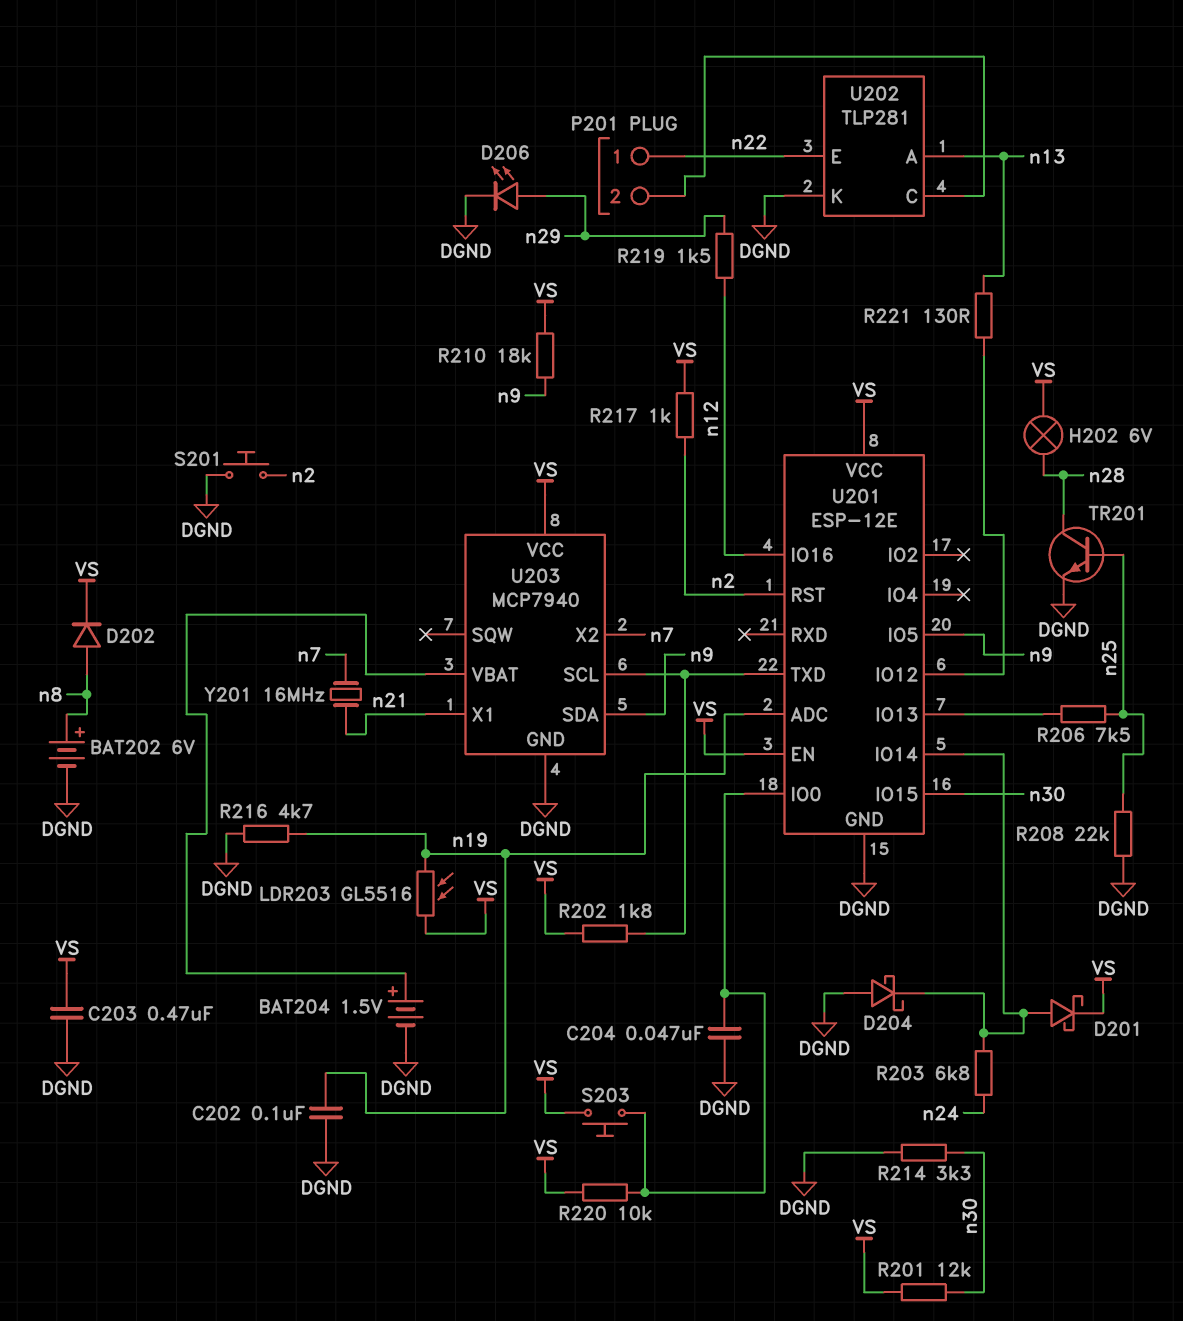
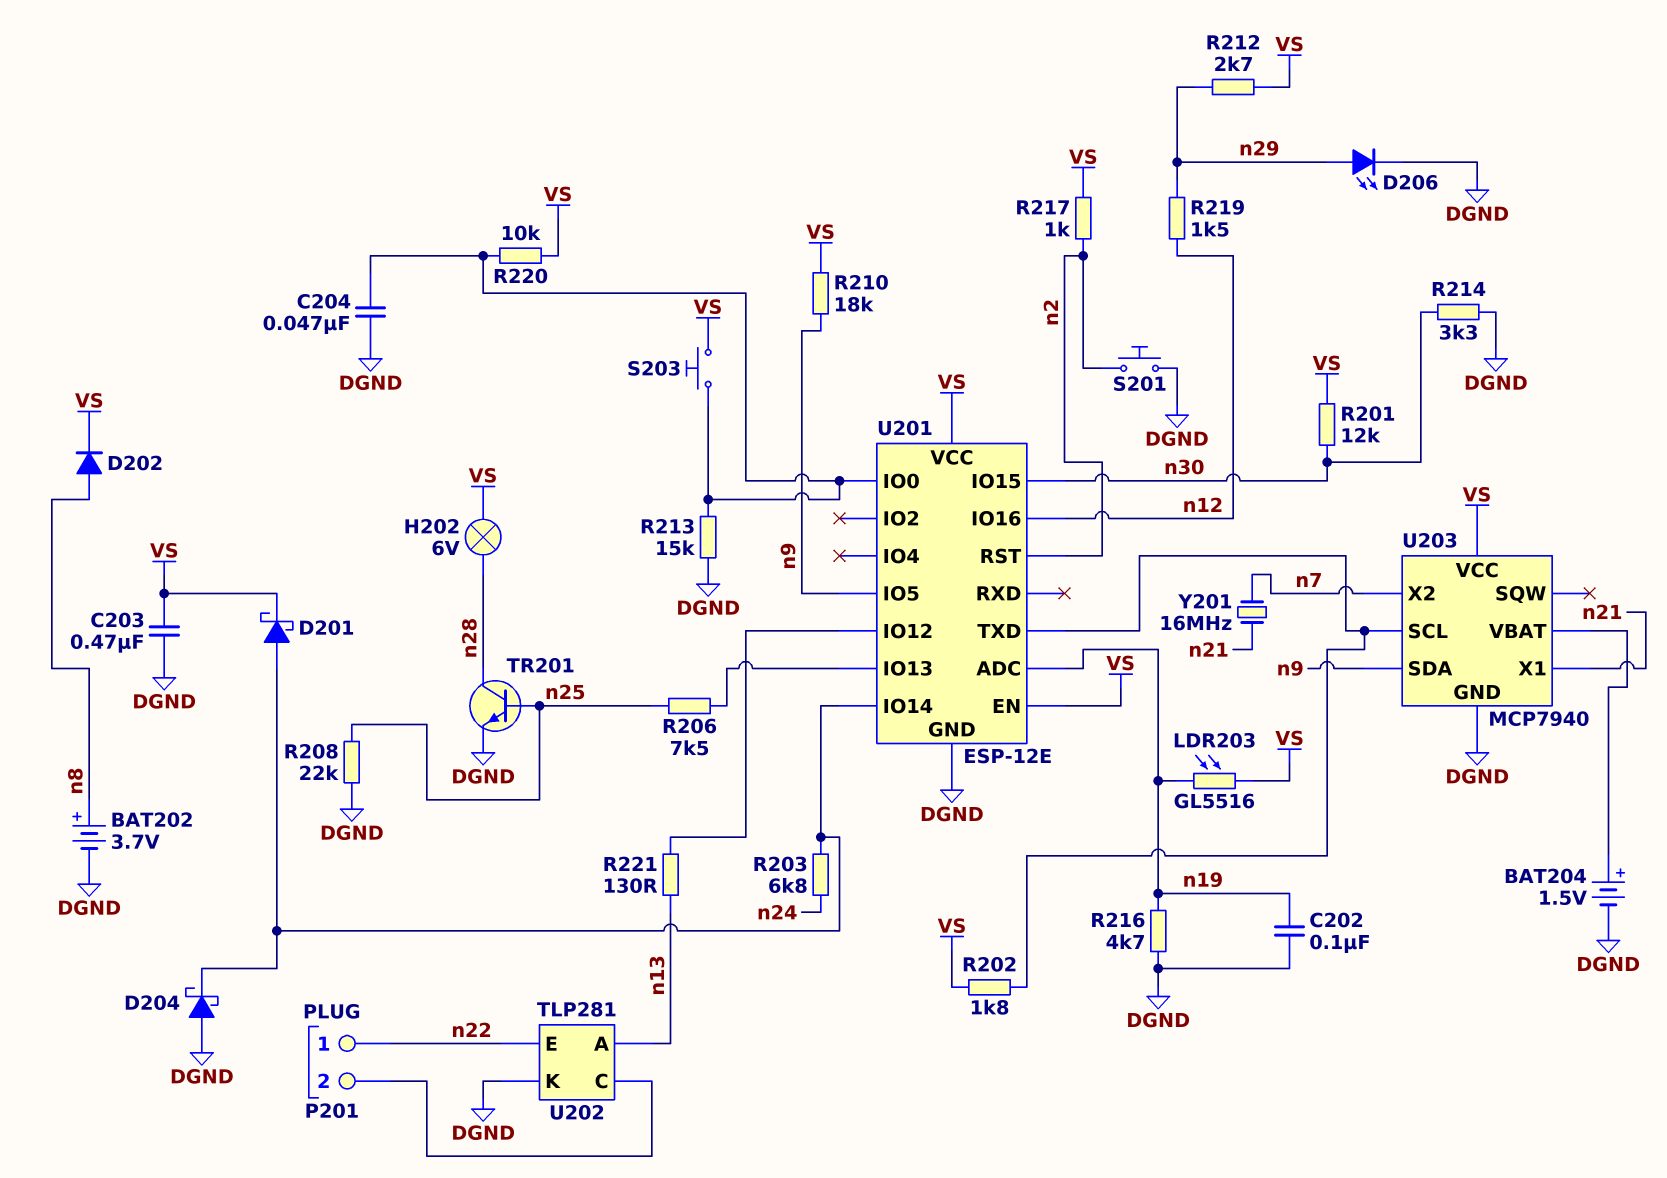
BAT202: 6V (plus n8, minus DGND) -> 3.7V (plus n8, minus DGND)
R212: none -> 2.7k (VS, n29)
R213: none -> 15k (DGND, U201/IO0)

